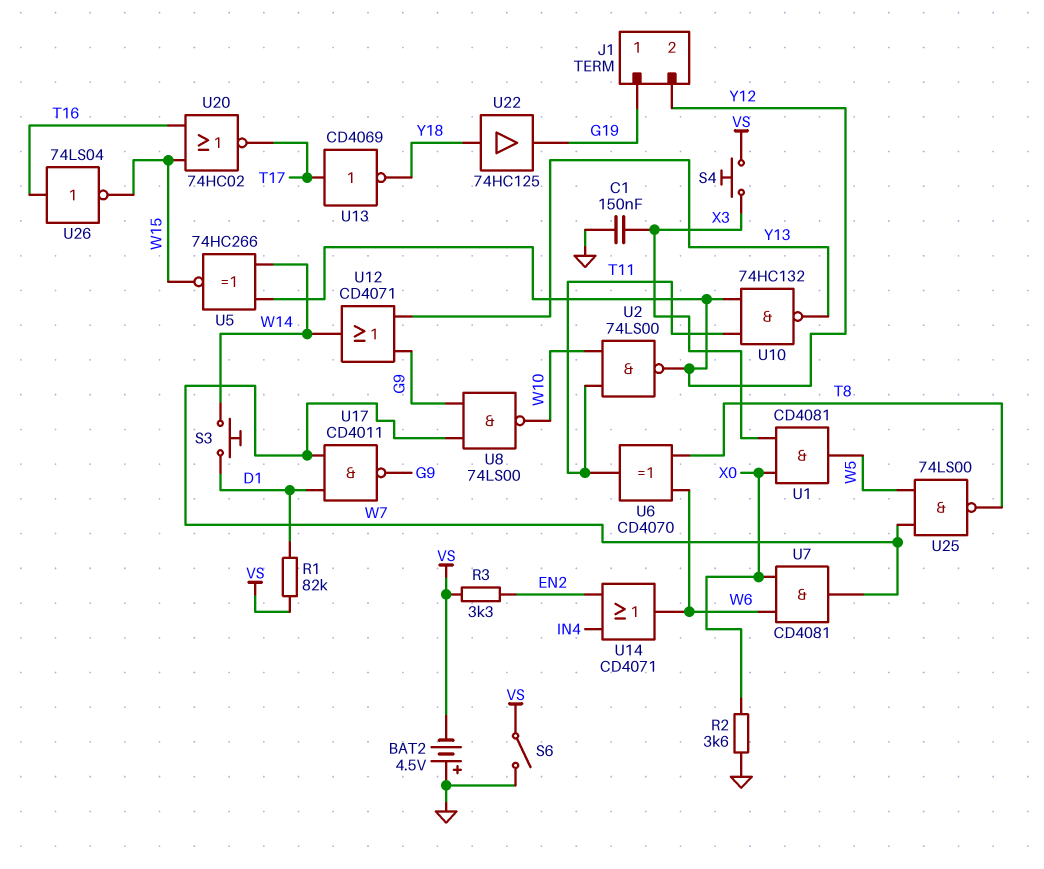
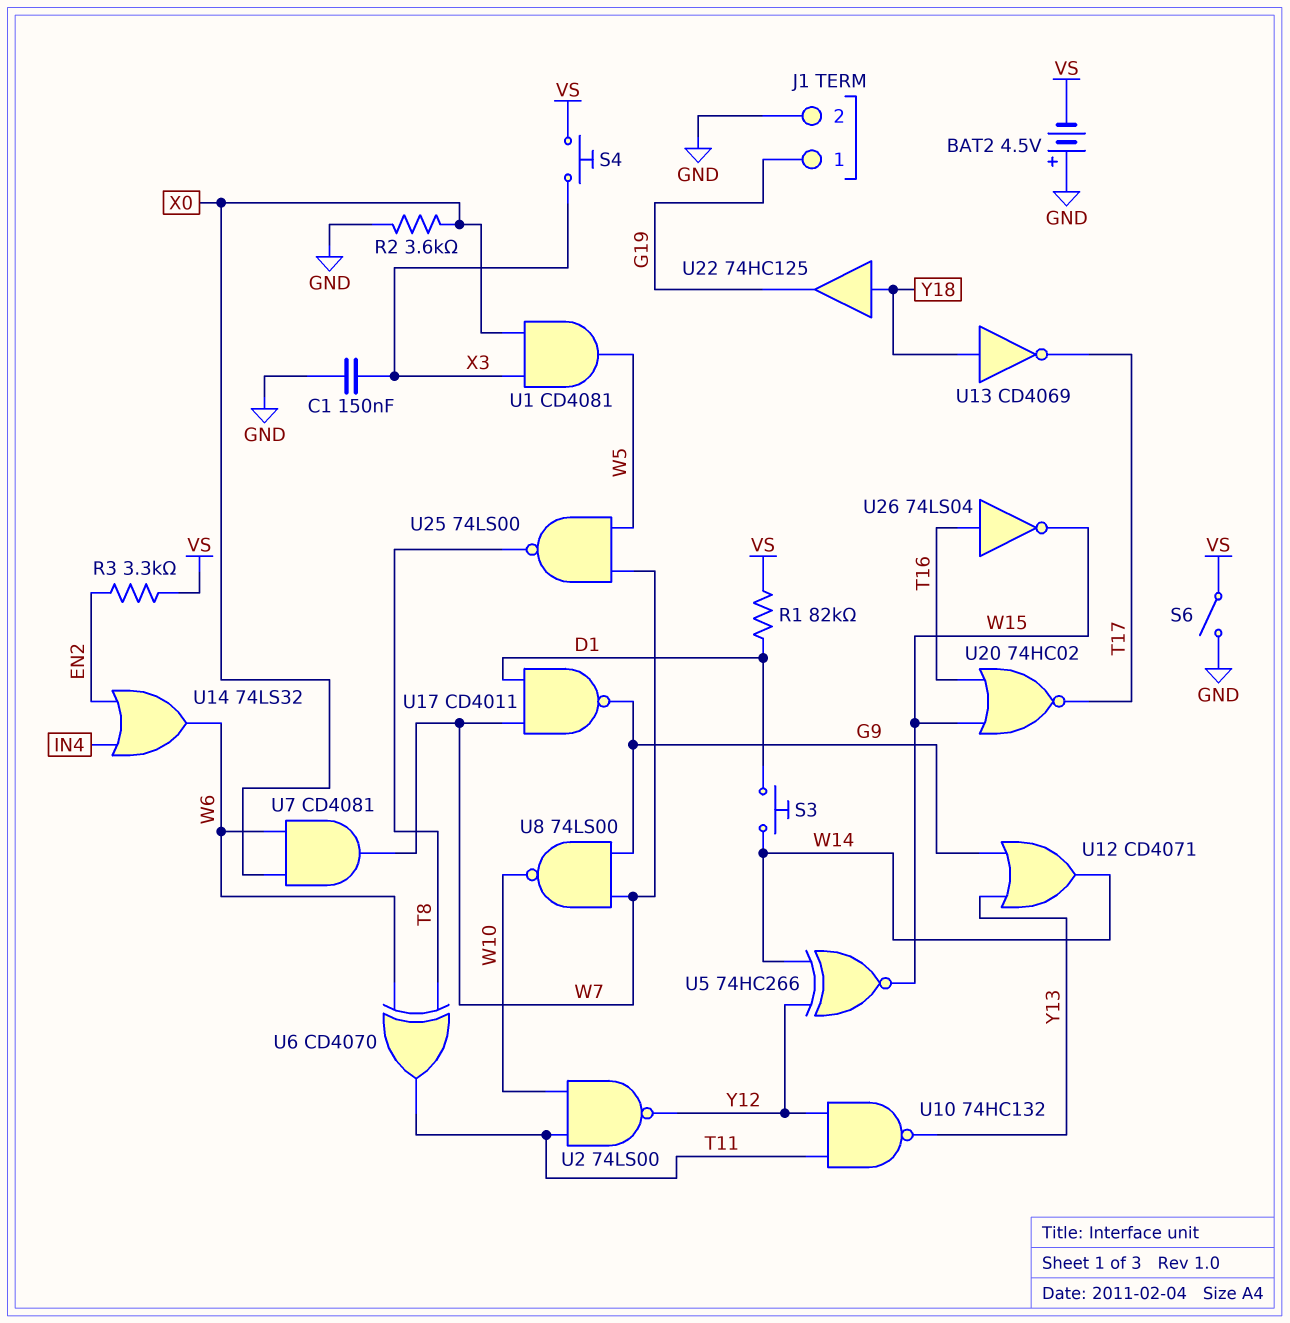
J1 pin 2: Y12 -> GND
U13: NOT CD4069 (in T17, out Y18) -> NOT CD4069 (in Y18, out T17)
U14: OR CD4071 (in EN2, in IN4, out W6) -> OR 74LS32 (in EN2, in IN4, out W6)

